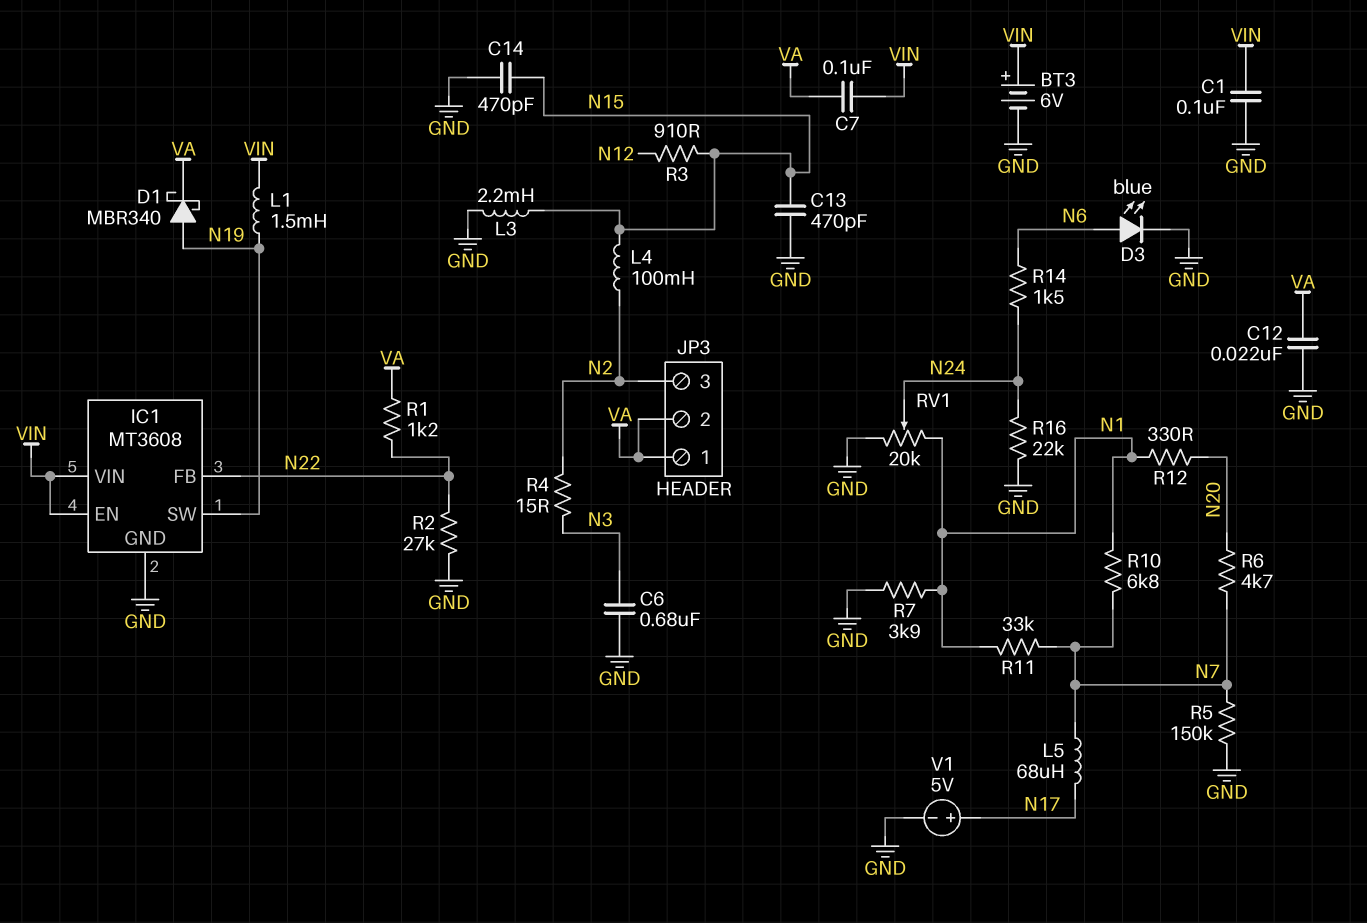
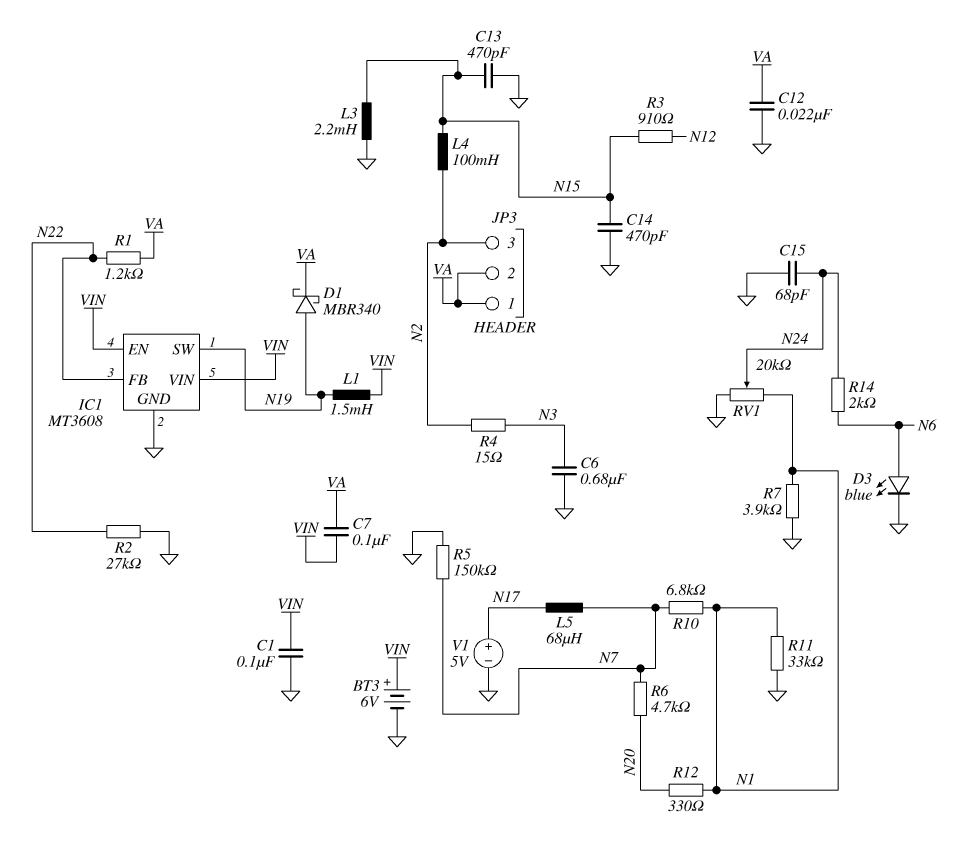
C15: none -> 68pF (GND, N24)
R11: 33k (N1, N7) -> 33k (GND, N1)
R14: 1.5k (N6, N24) -> 2k (N6, N24)
R16: 22k (GND, N24) -> none

